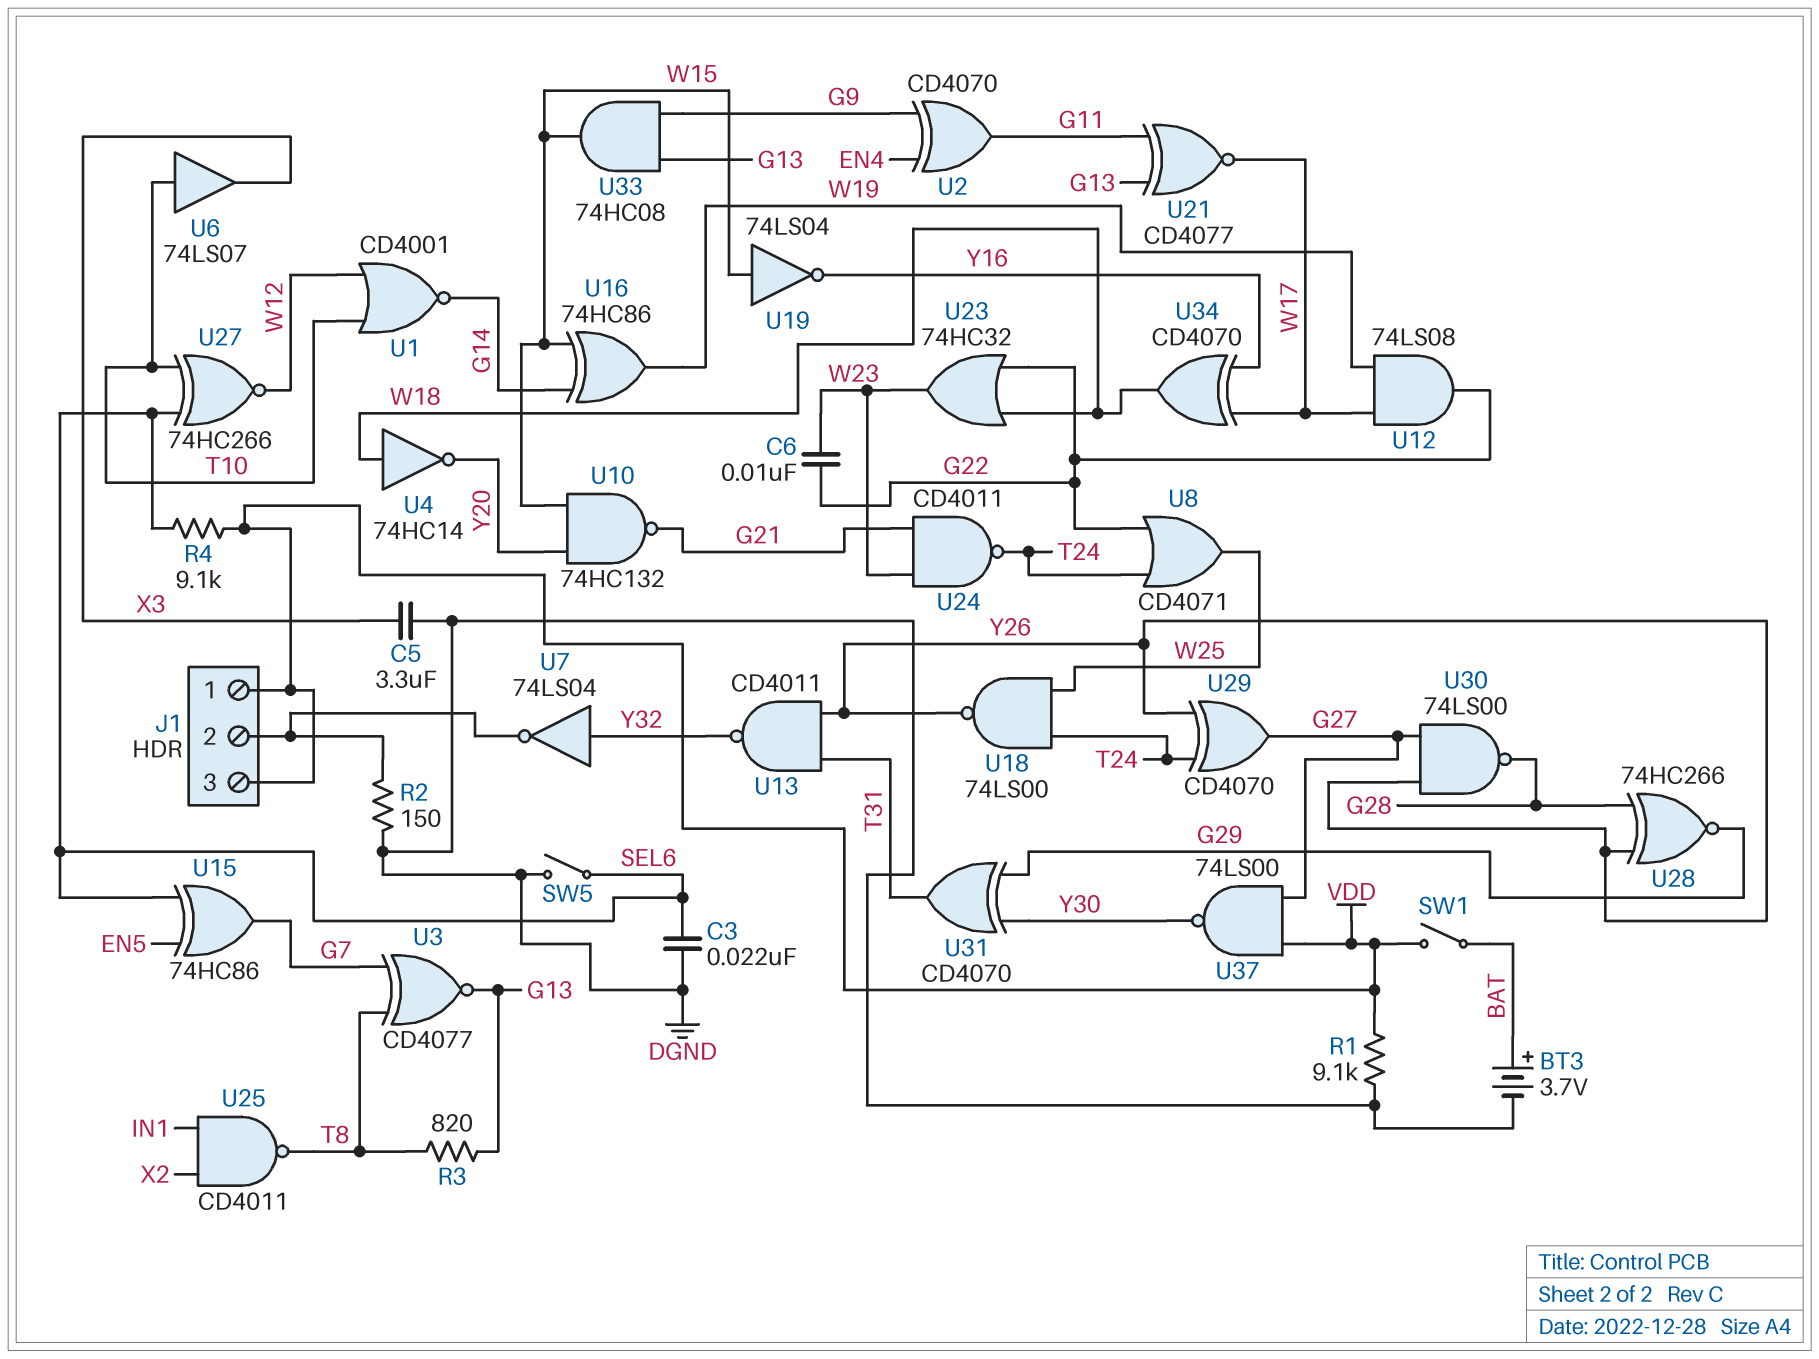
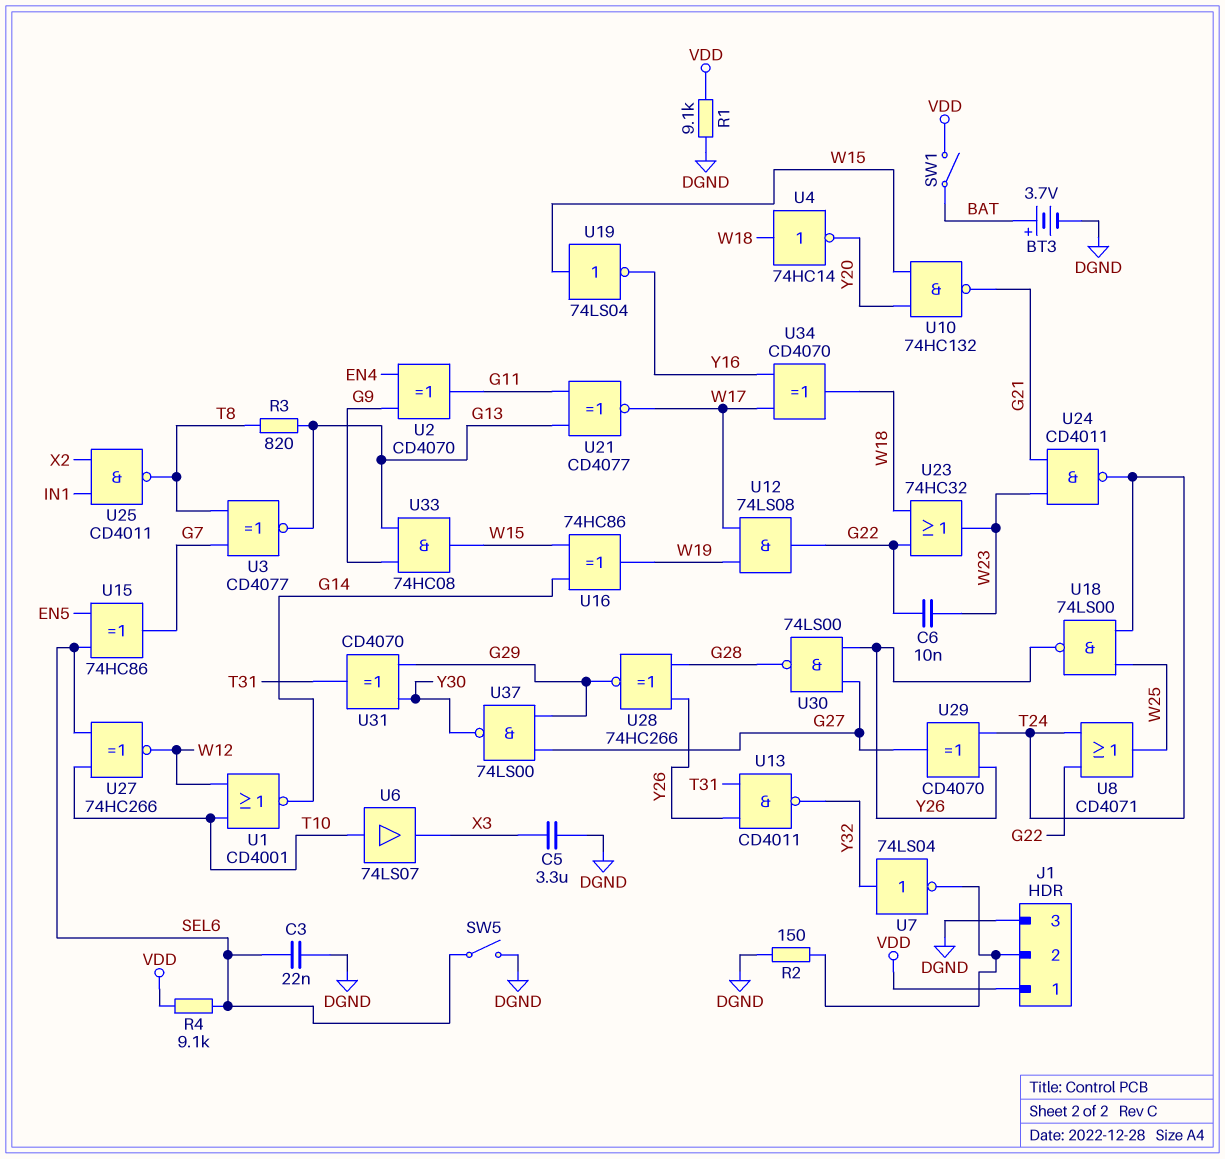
J1 pin 3: VDD -> DGND
U37: NAND 74LS00 (in G27, in VDD, out Y30) -> NAND 74LS00 (in G27, in G29, out Y30)

